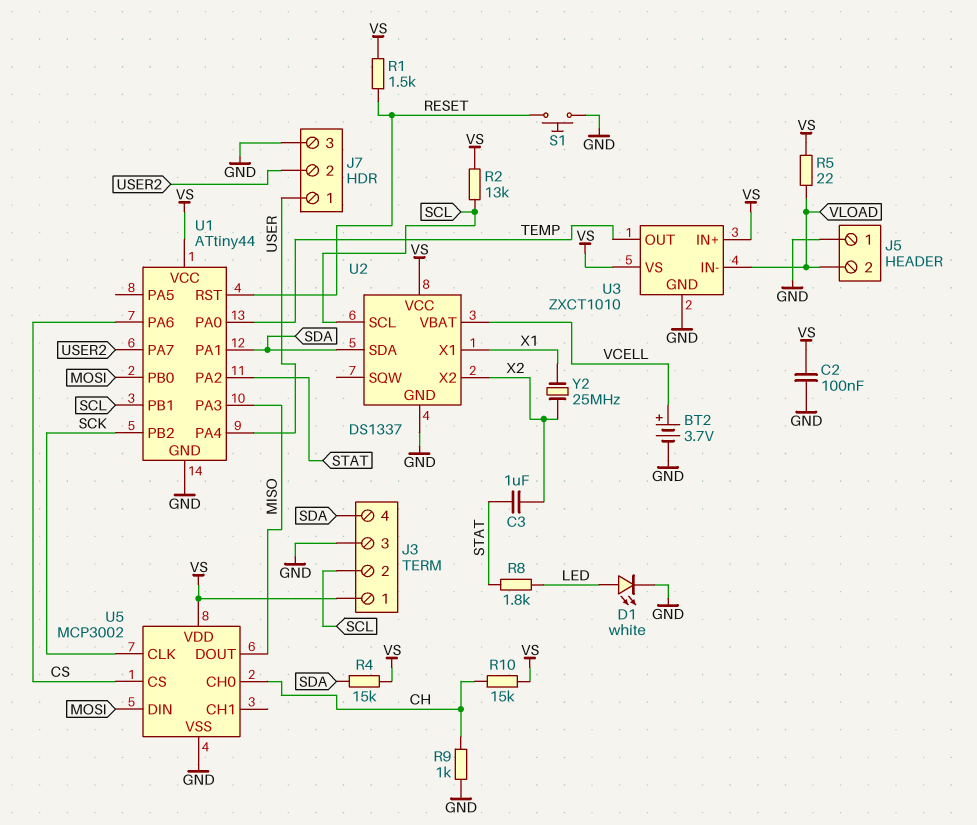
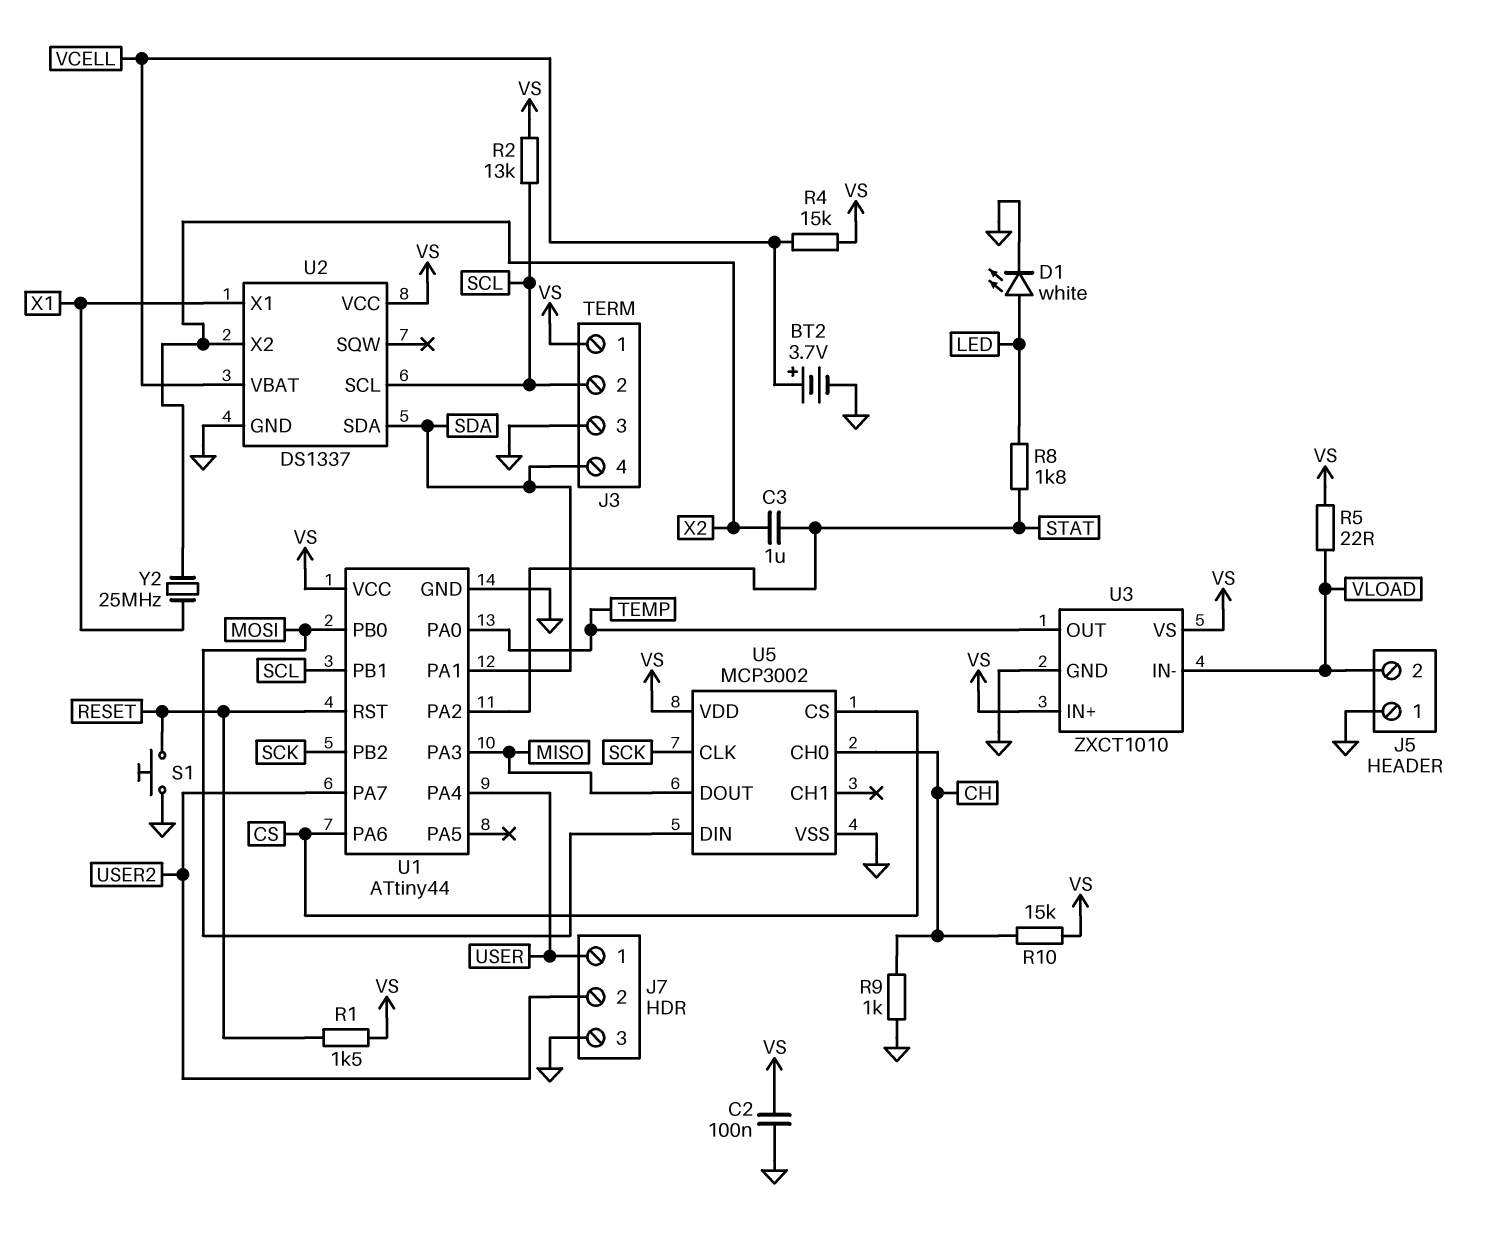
R4: 15k (SDA, VS) -> 15k (VCELL, VS)

